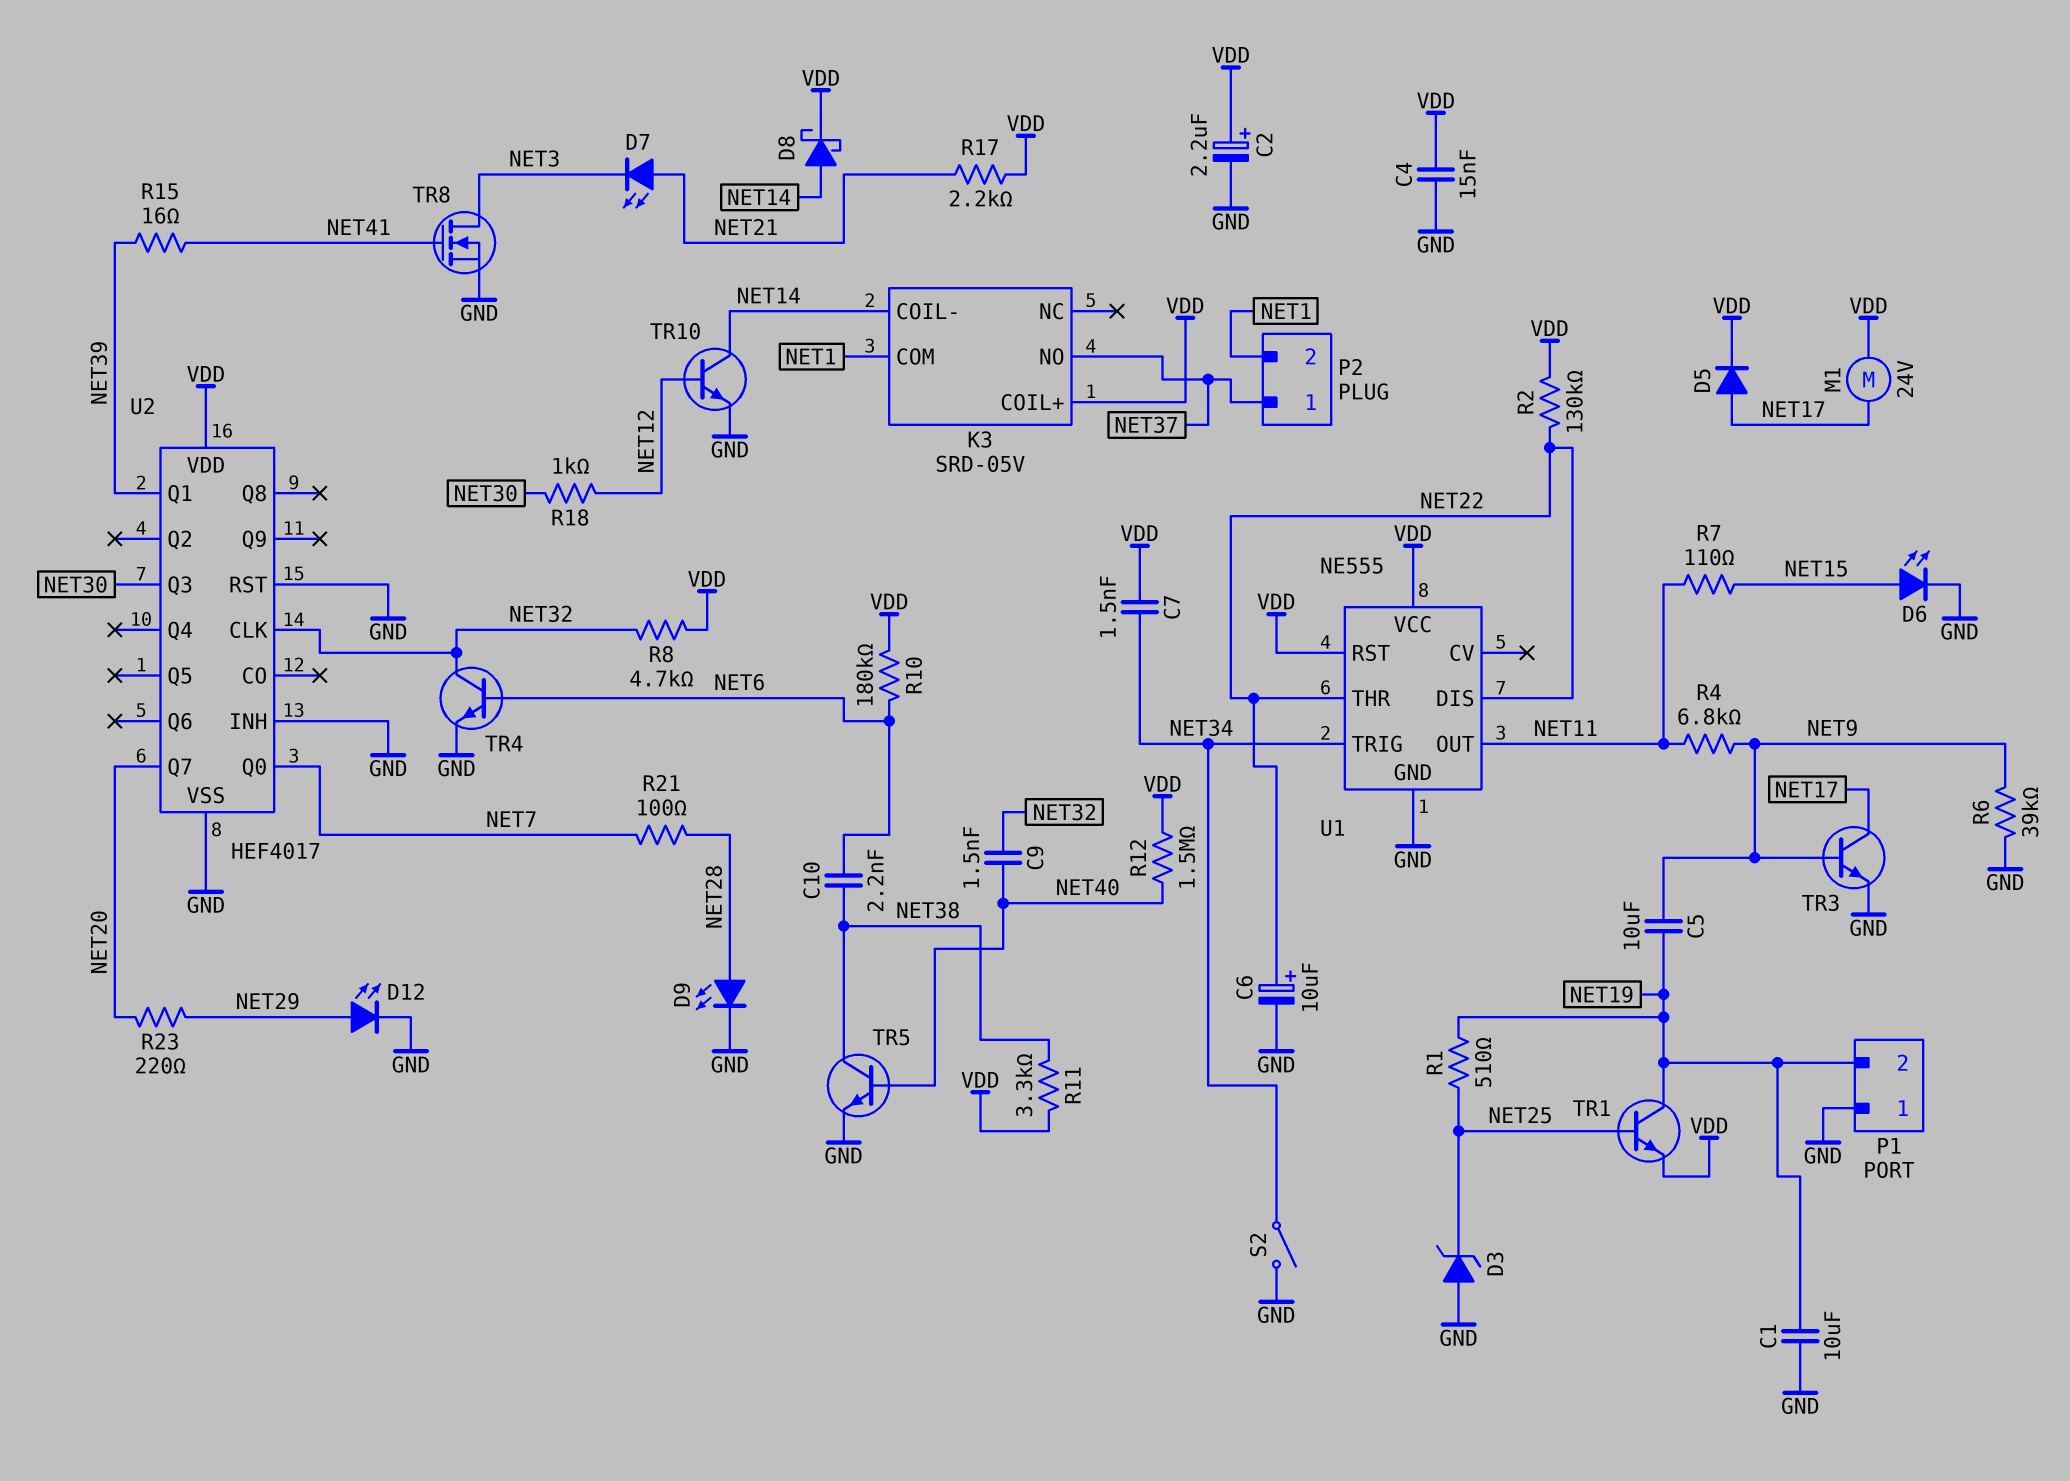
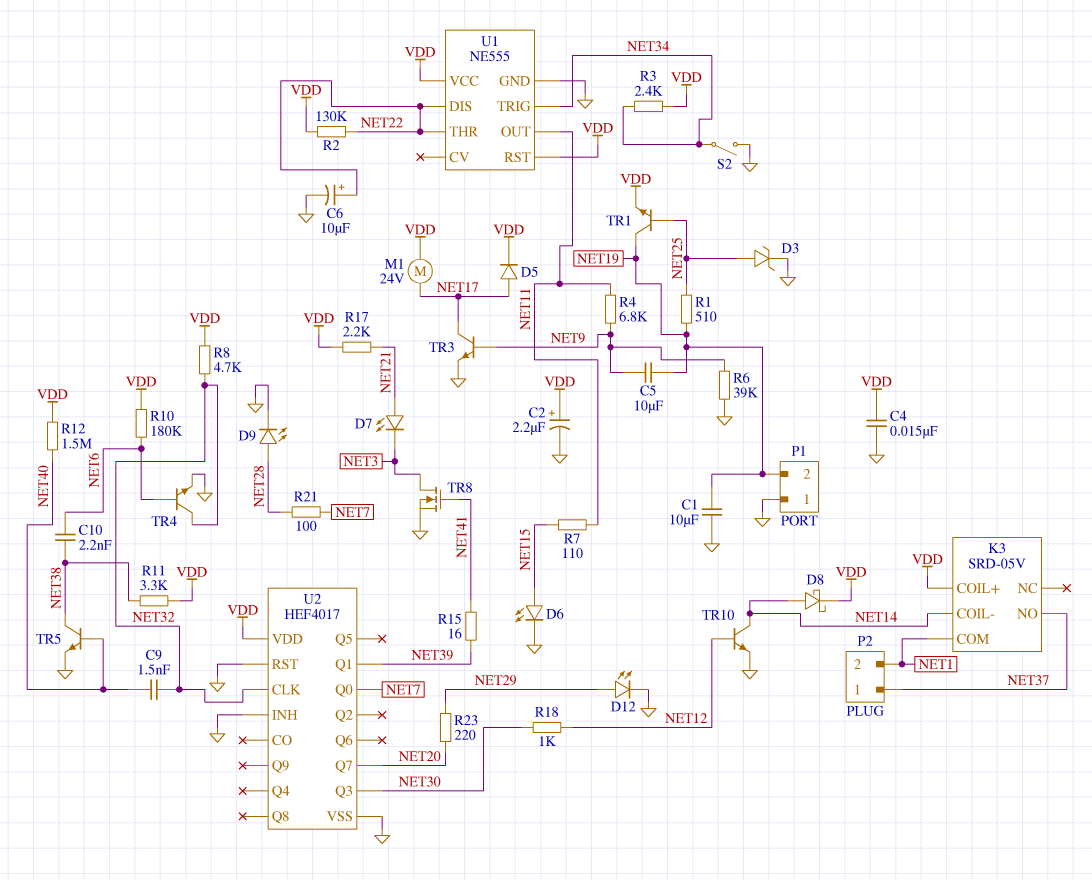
C7: 1.5nF (NET34, VDD) -> none
D3: zener (A GND, K NET25) -> zener (A NET25, K GND)
R3: none -> 2.4k (NET34, VDD)

